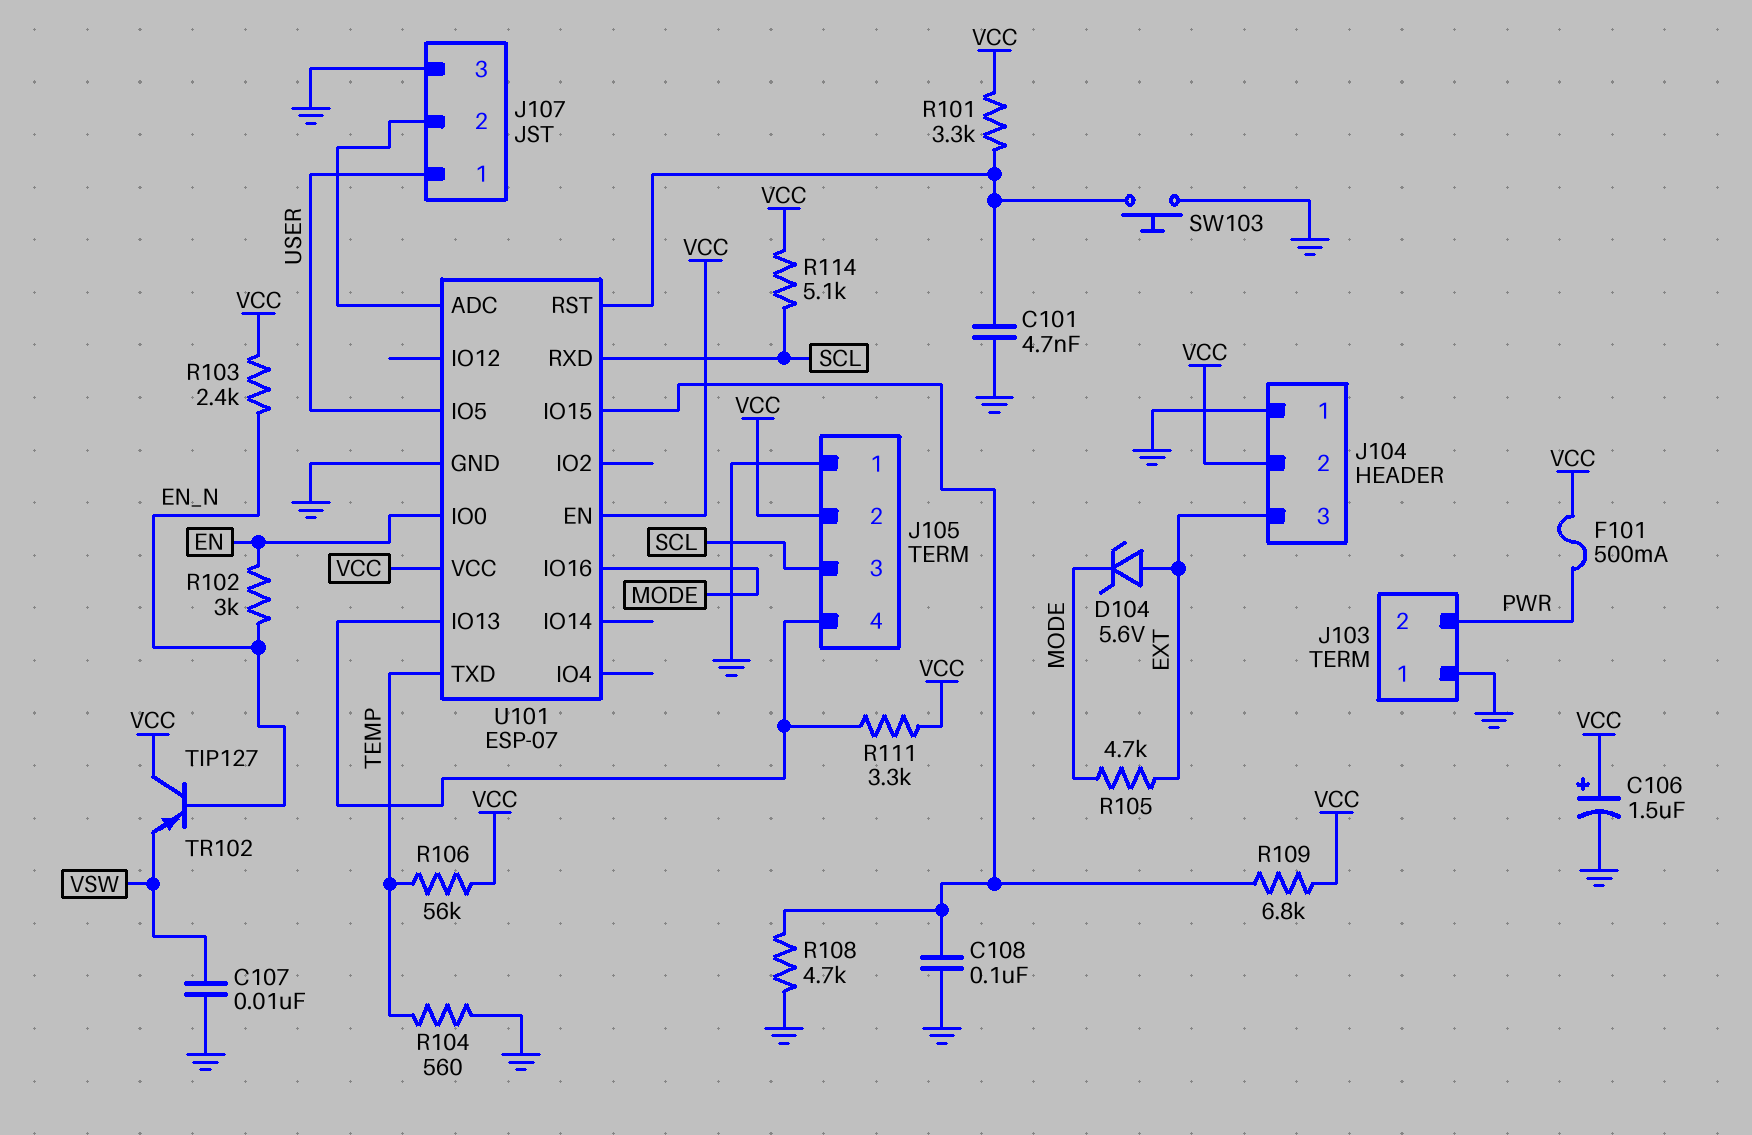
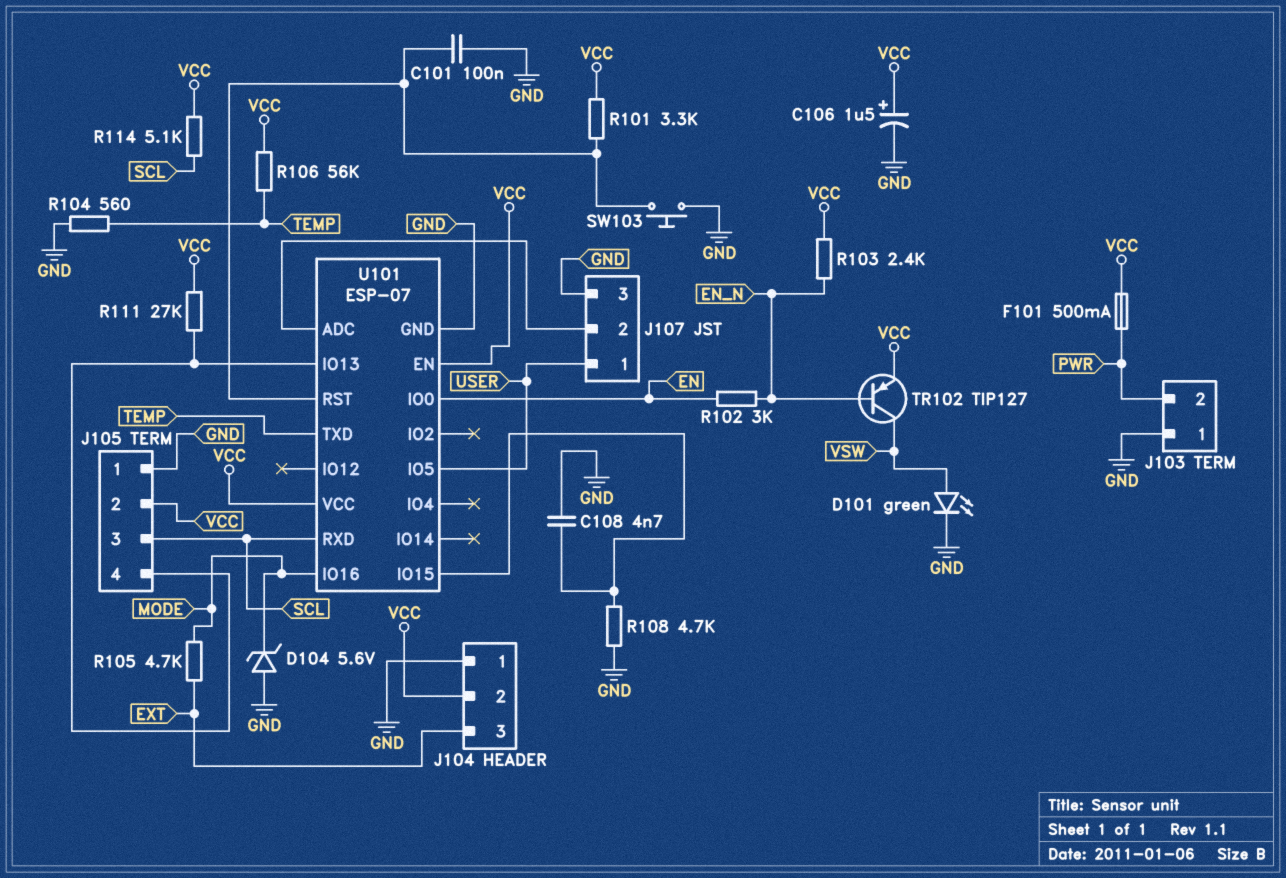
C101: 4.7nF (GND, U101/RST) -> 100nF (GND, U101/RST)
C107: 10nF (GND, VSW) -> none
C108: 100nF (GND, U101/IO15) -> 4.7nF (GND, U101/IO15)
D101: none -> LED green (A VSW, K GND)
D104: zener 5.6V (A EXT, K MODE) -> zener 5.6V (A GND, K MODE)
R109: 6.8k (U101/IO15, VCC) -> none
R111: 3.3k (J105/4, VCC) -> 27k (J105/4, VCC)
TR102: PNP TIP127 (B EN_N, C VCC, E VSW) -> PNP TIP127 (B EN_N, C VSW, E VCC)

